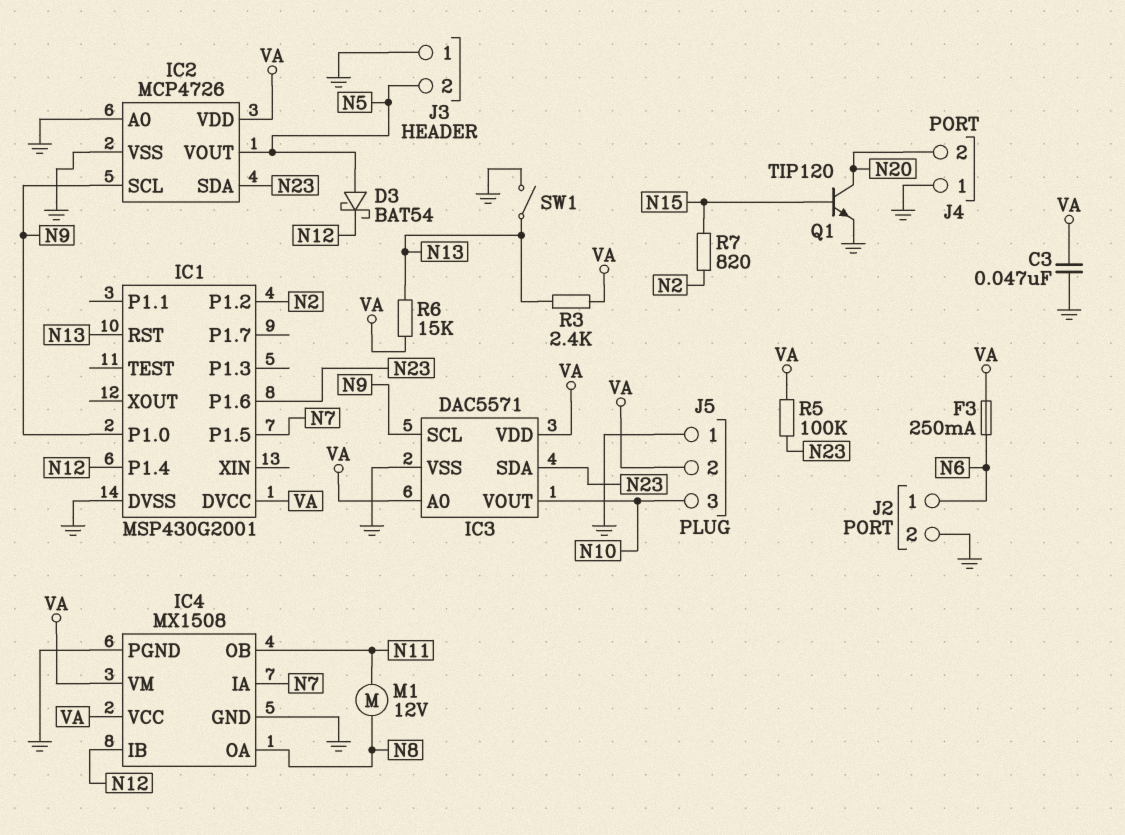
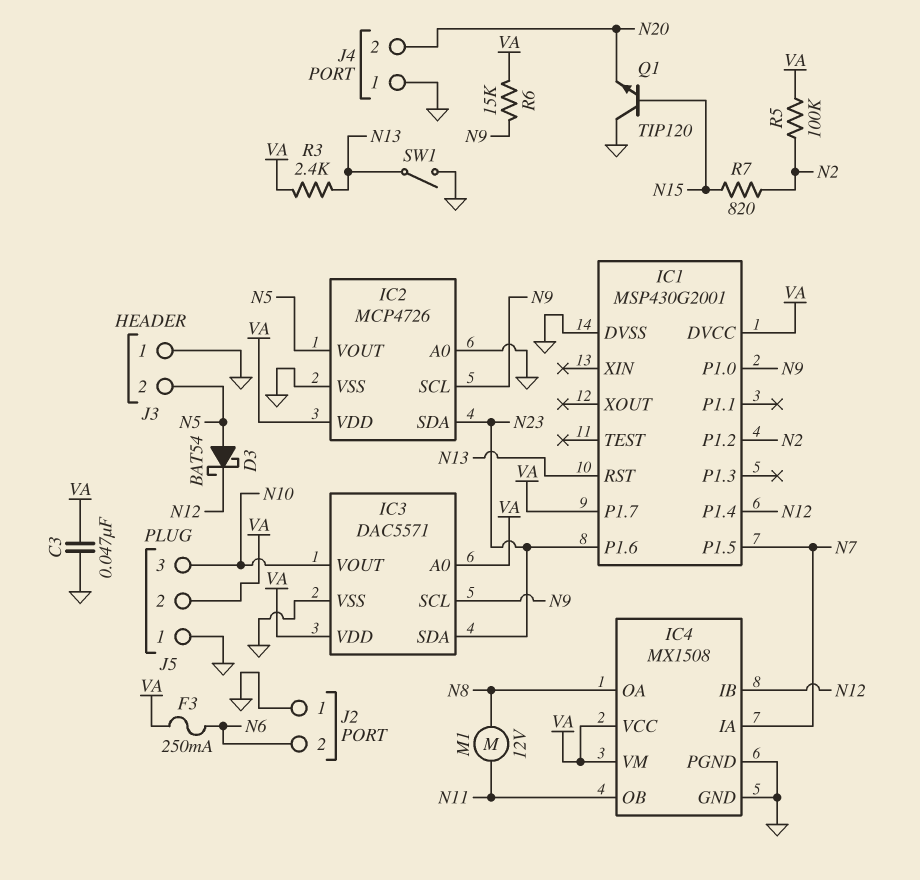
IC1 pin P1.7: none -> VA
J2 pin 1: N6 -> GND
J2 pin 2: GND -> N6
Q1: NPN TIP120 (B N15, C N20, E GND) -> NPN TIP120 (B N15, C GND, E N20)
R5: 100k (N23, VA) -> 100k (N2, VA)
R6: 15k (N13, VA) -> 15k (N9, VA)

